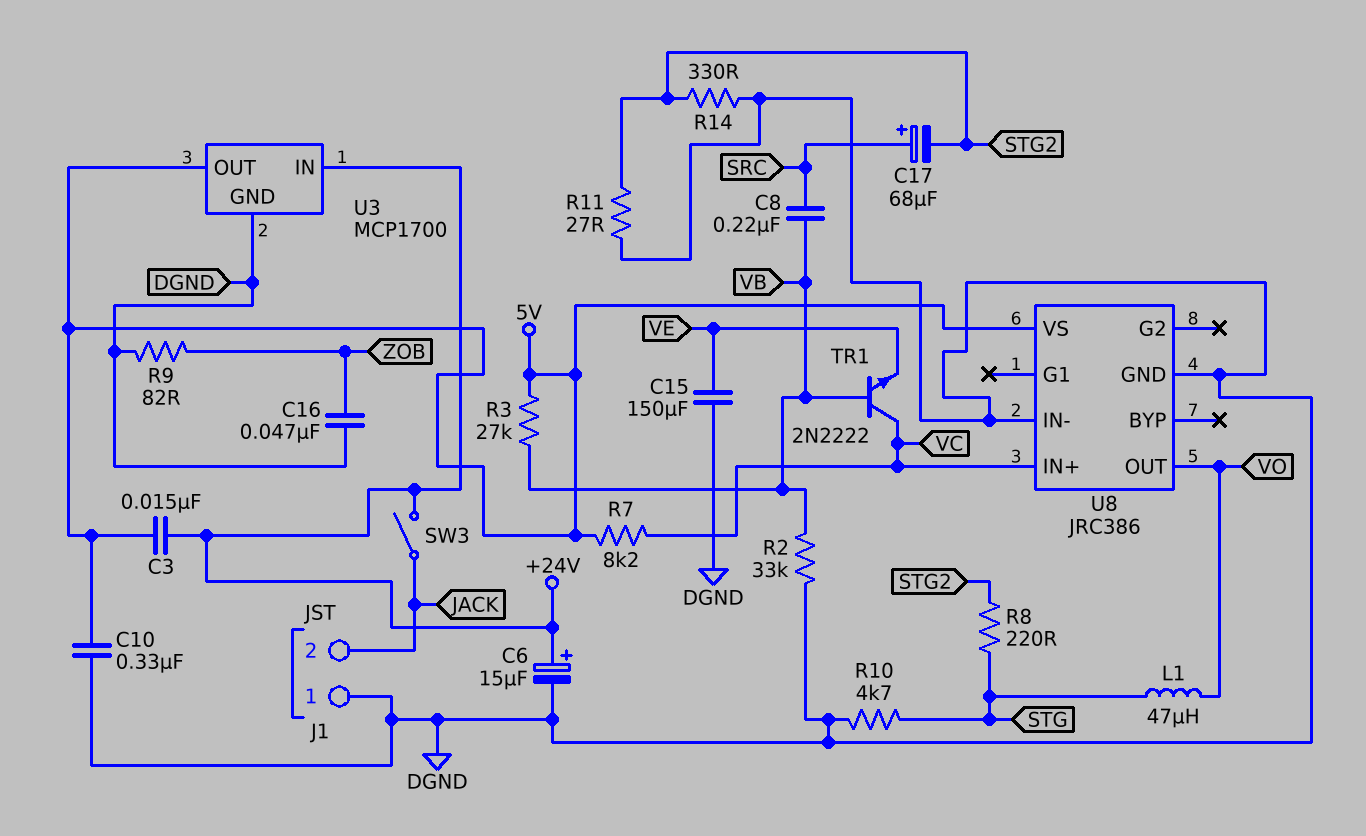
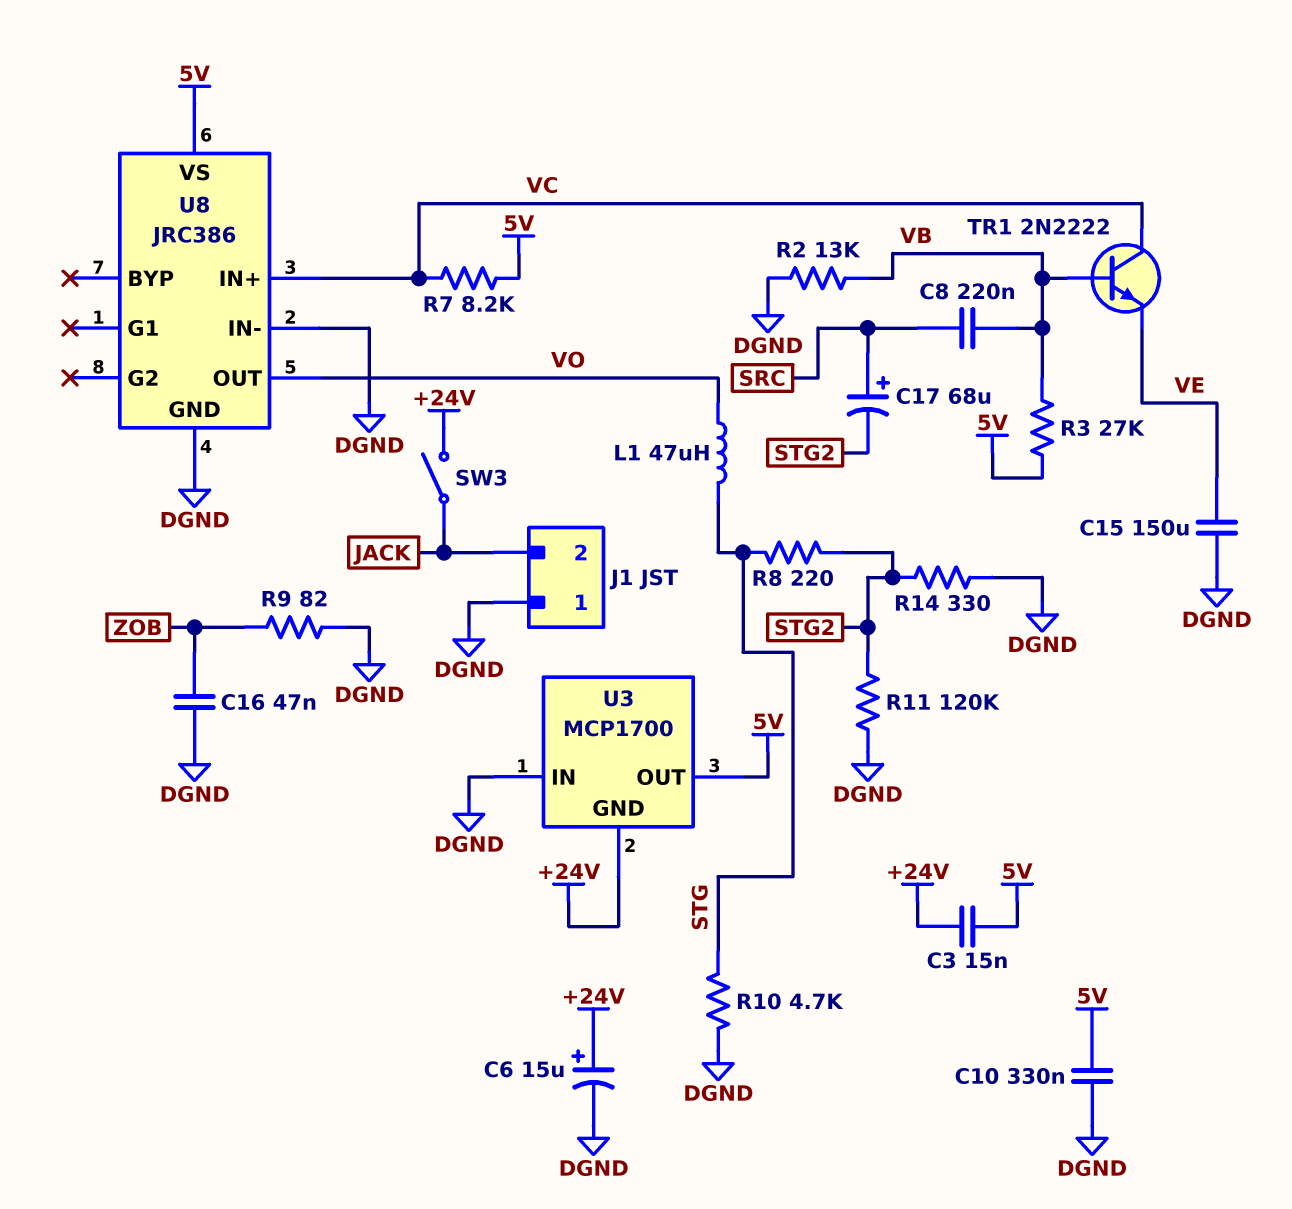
R2: 33k (DGND, VB) -> 13k (DGND, VB)
R11: 27 (DGND, STG2) -> 120k (DGND, STG2)
U3 pin GND: DGND -> +24V
U3 pin IN: +24V -> DGND

